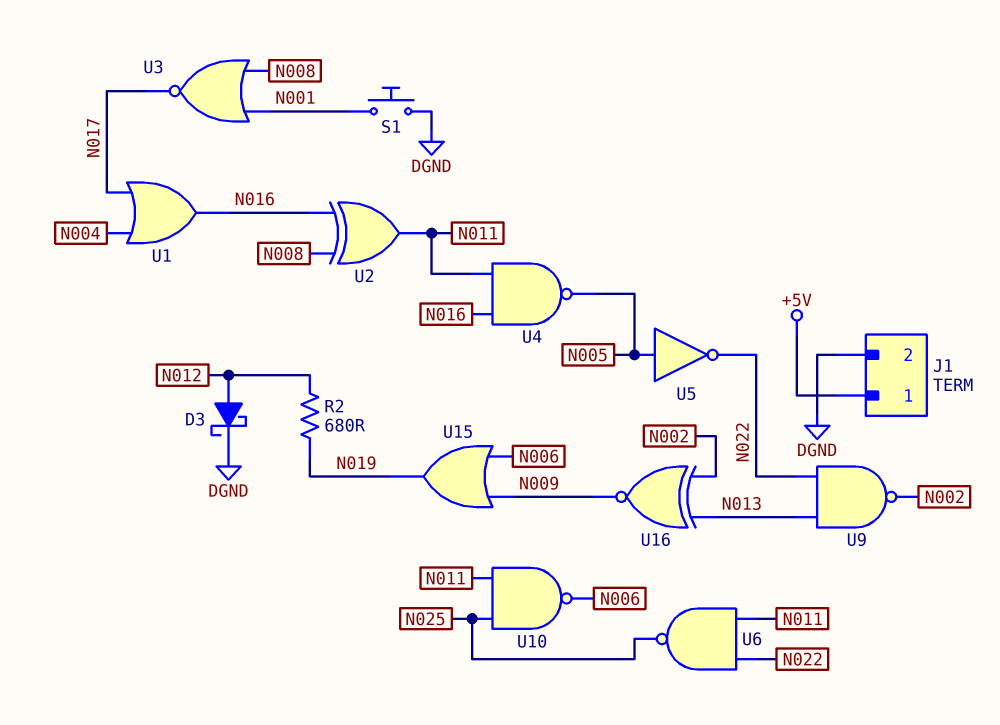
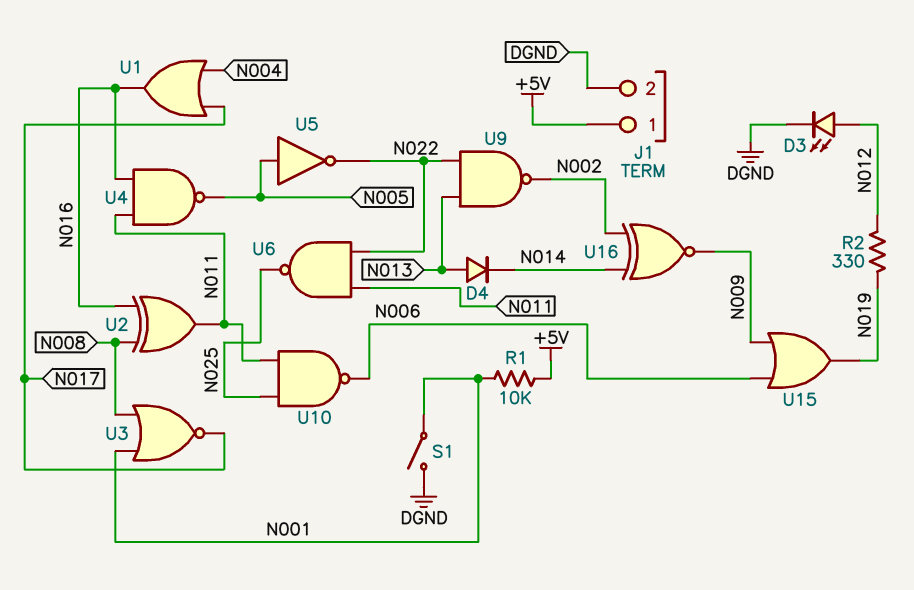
D3: schottky (A N012, K DGND) -> LED (A N012, K DGND)
D4: none -> diode (A N013, K N014)
R1: none -> 10k (+5V, N001)
R2: 680 (N012, N019) -> 330 (N012, N019)
S1: button (DGND, N001) -> switch (DGND, N001)
U16: XNOR (in N002, in N013, out N009) -> XNOR (in N002, in N014, out N009)

